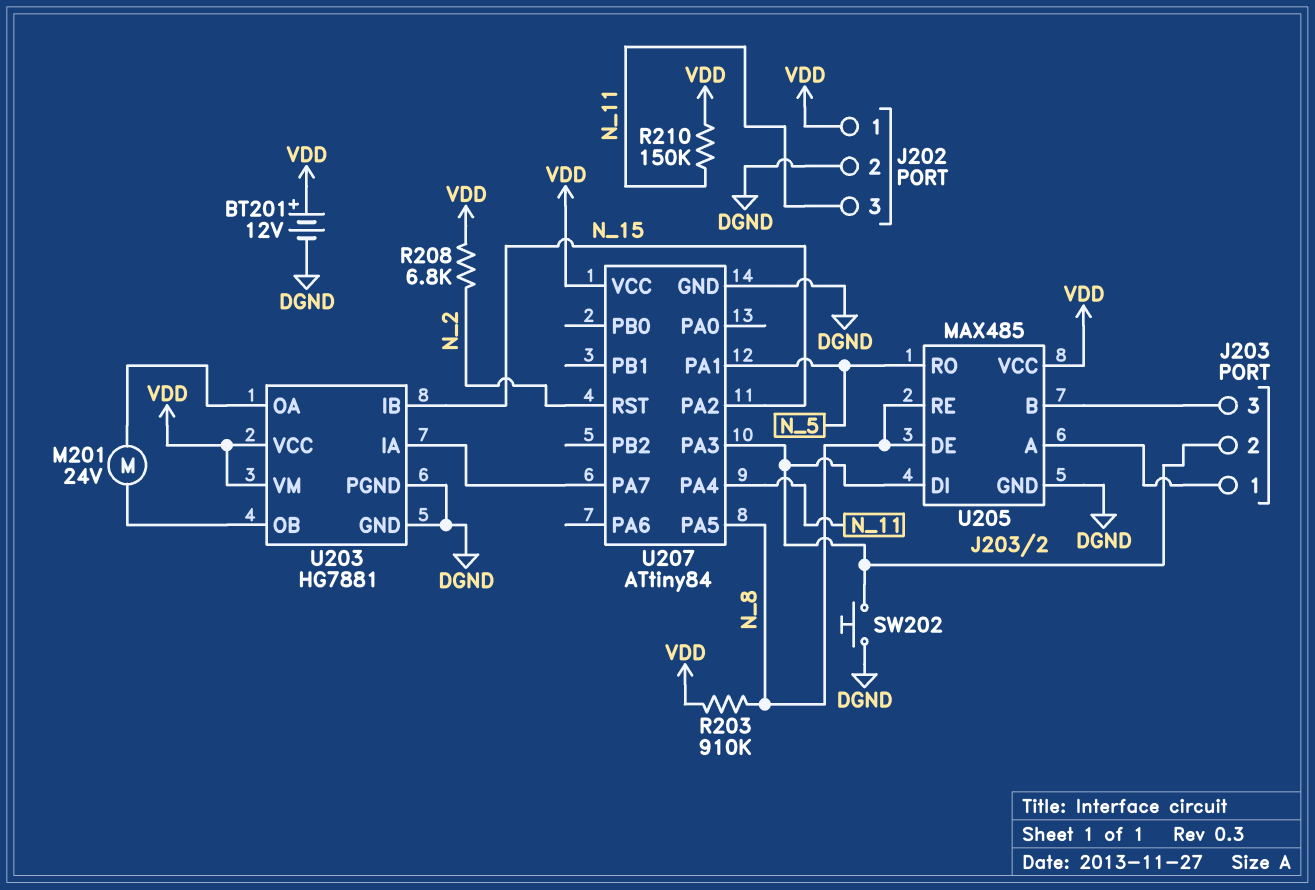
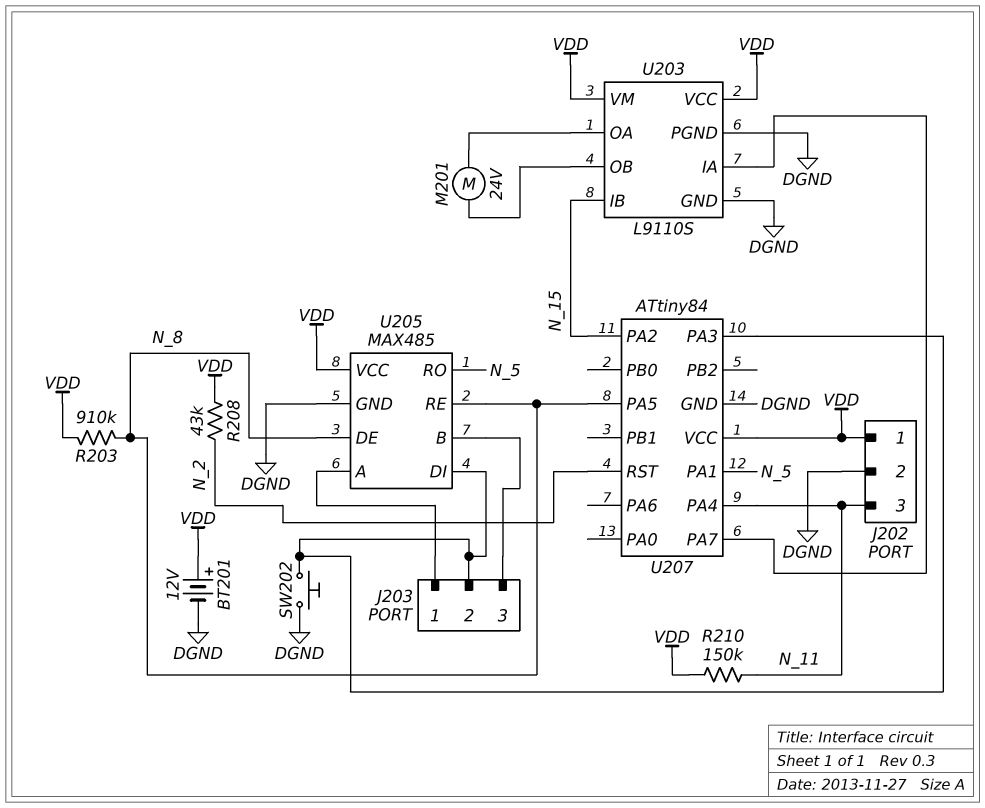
R208: 6.8k (N_2, VDD) -> 43k (N_2, VDD)
U203: HG7881 -> L9110S

